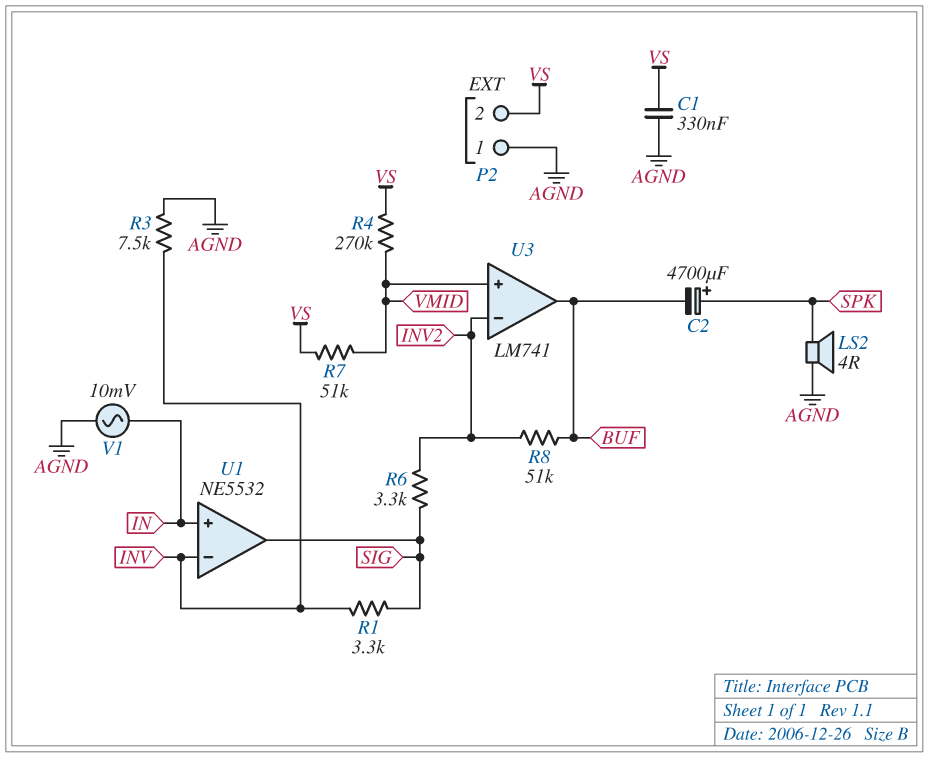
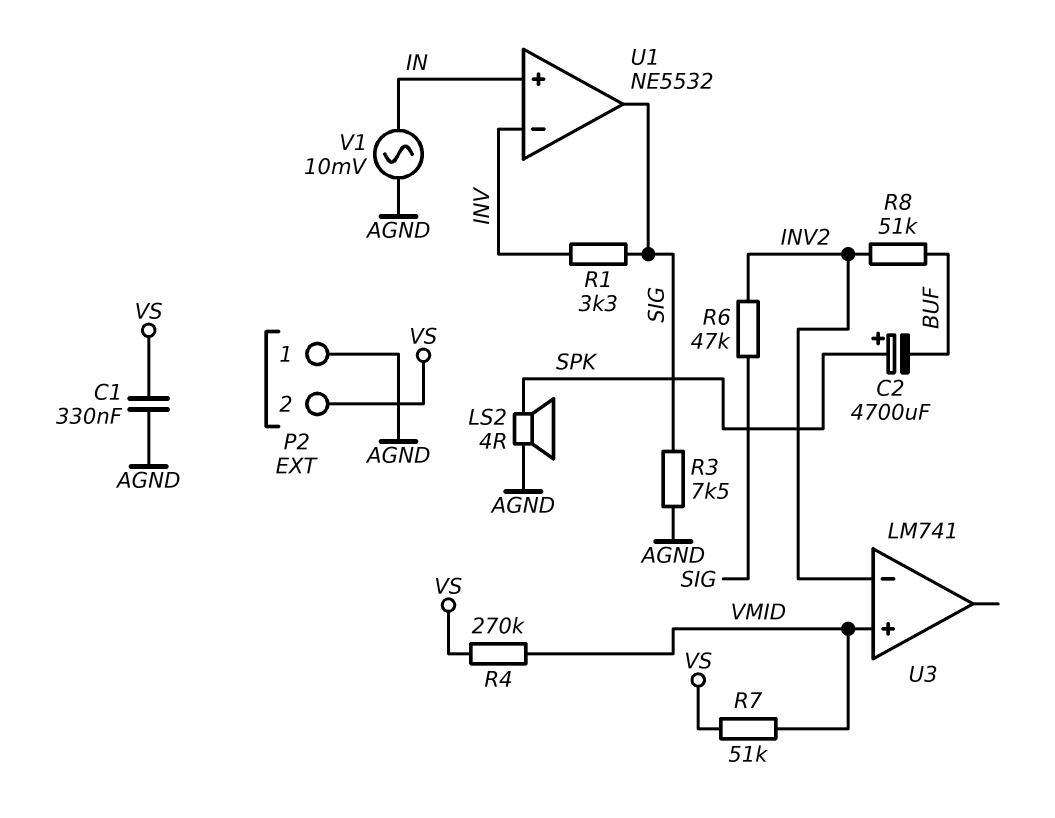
R3: 7.5k (AGND, INV) -> 7.5k (AGND, SIG)
R6: 3.3k (INV2, SIG) -> 47k (INV2, SIG)
U3 pin out: BUF -> none

